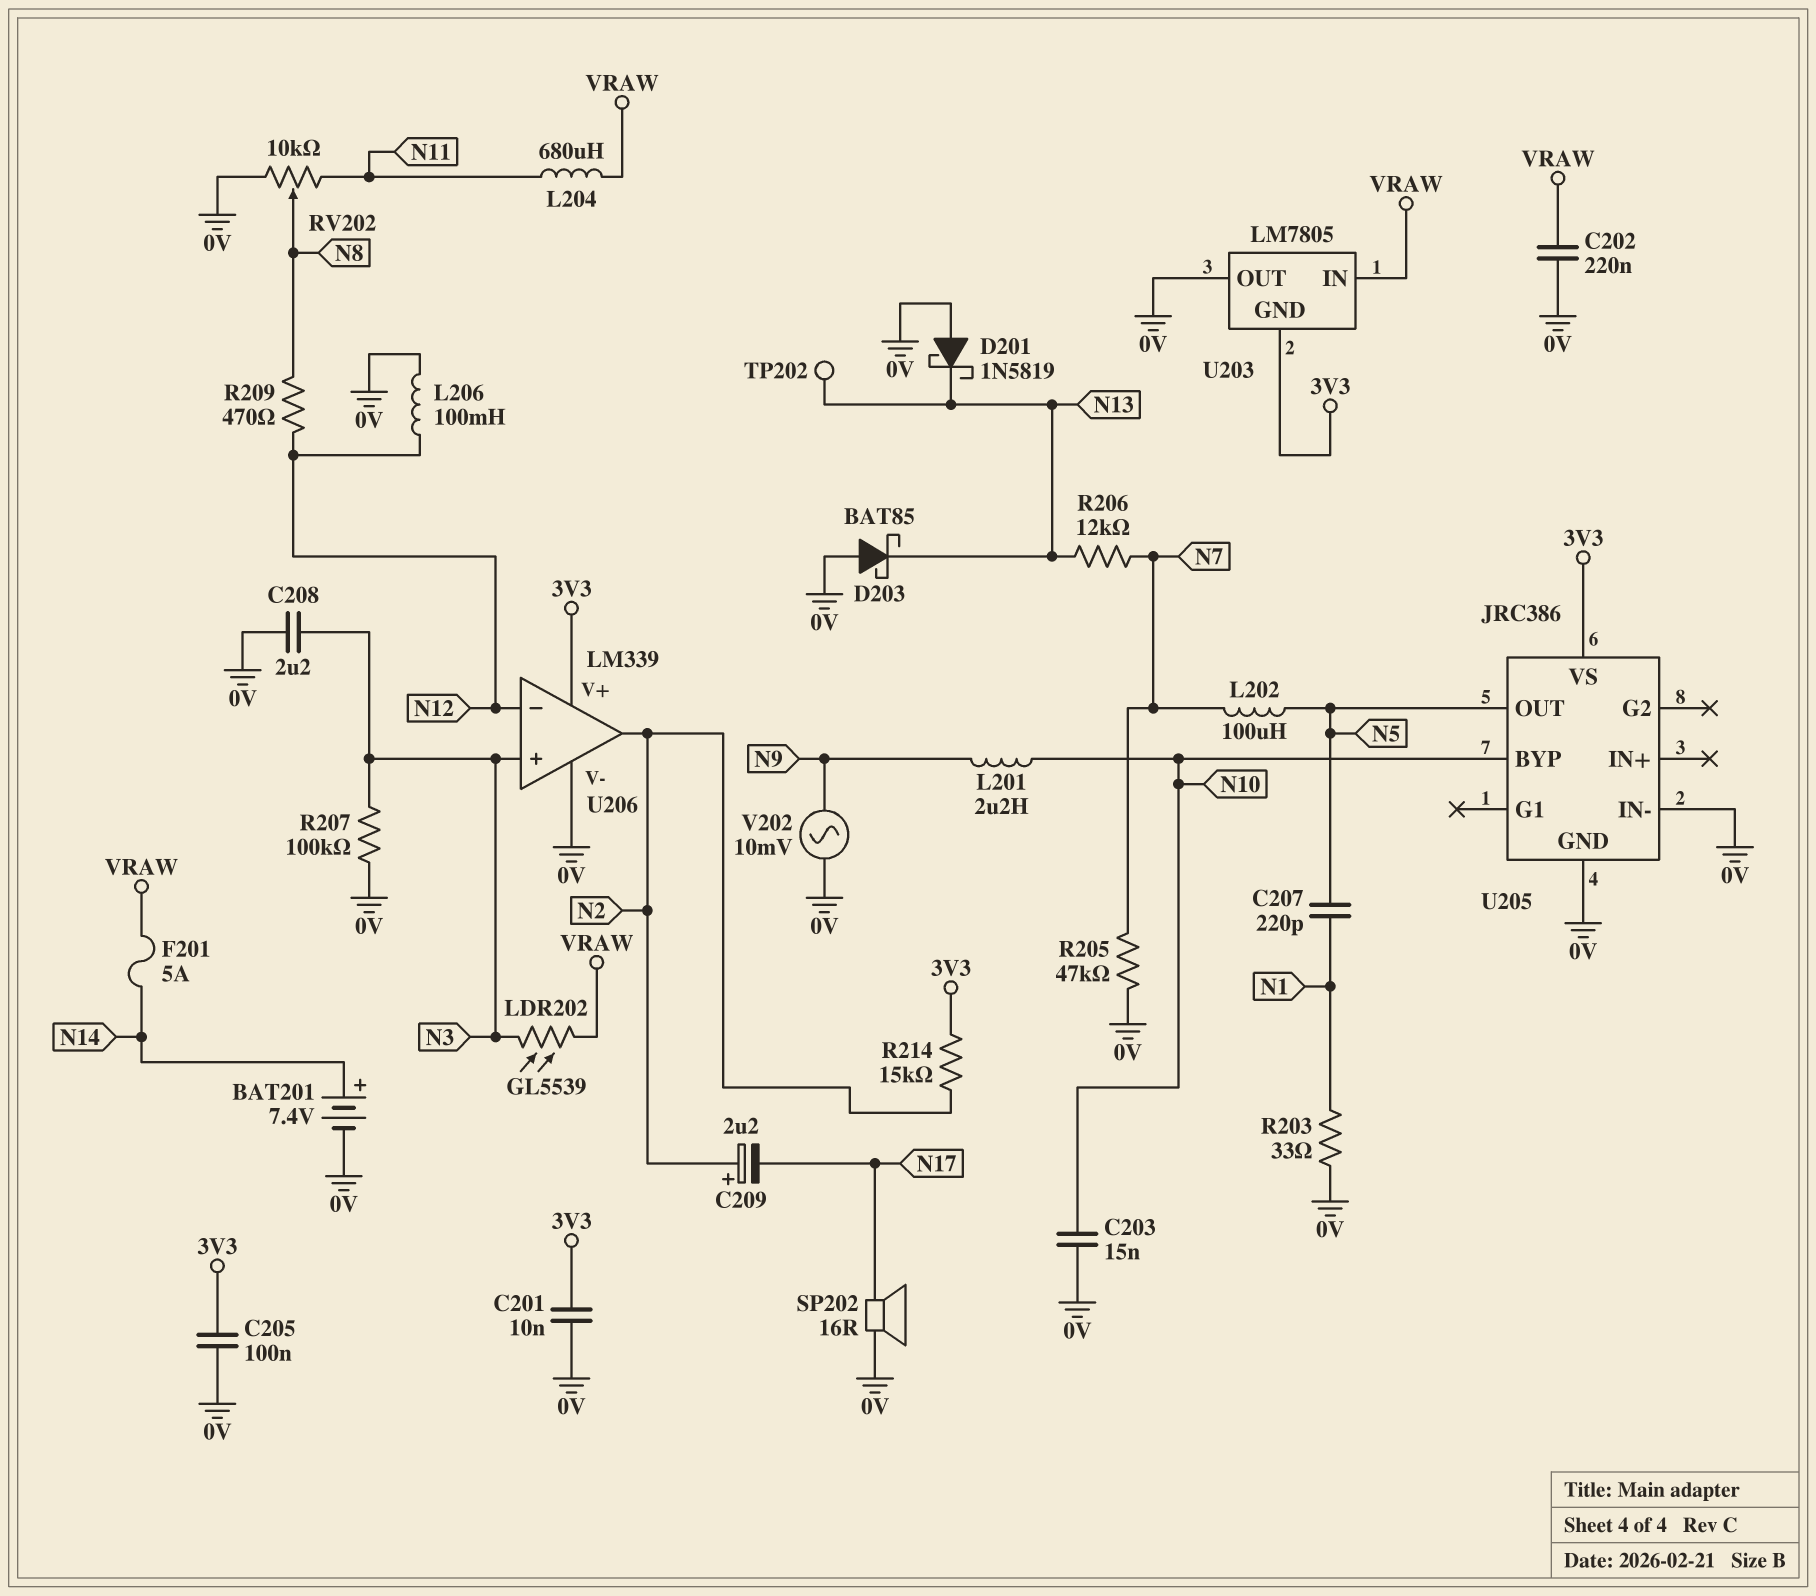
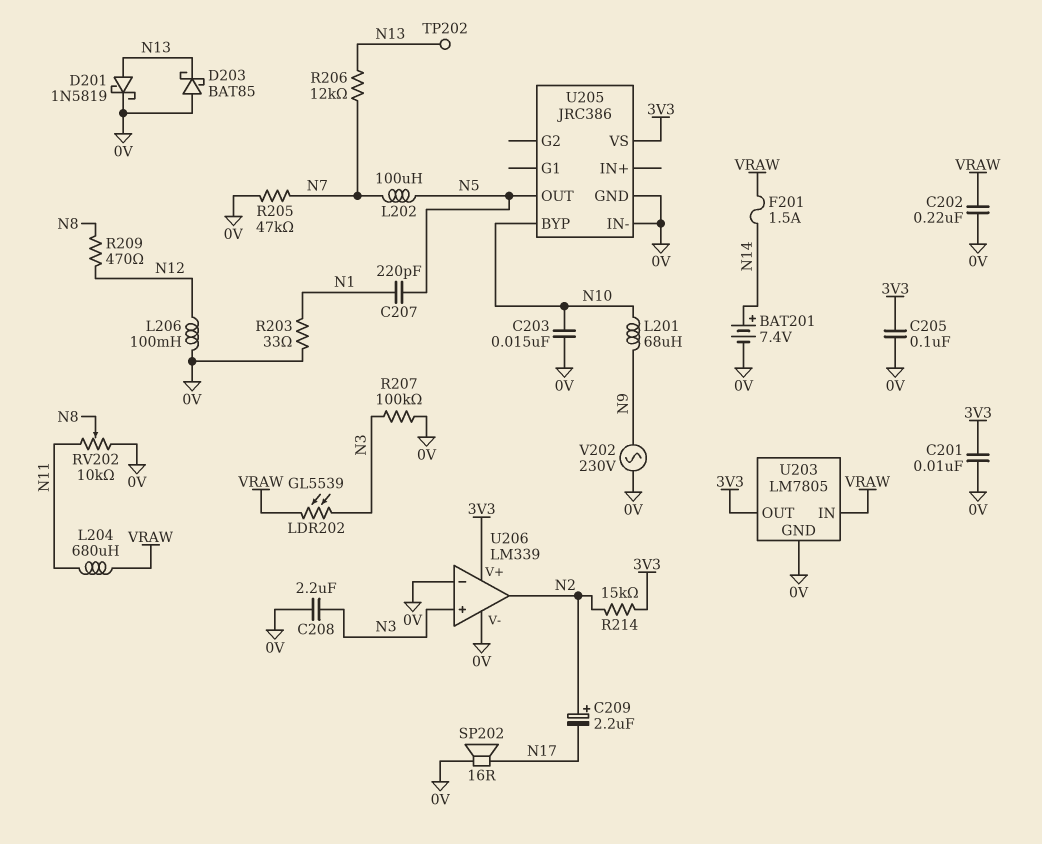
D201: schottky 1N5819 (A 0V, K N13) -> schottky 1N5819 (A N13, K 0V)
F201: 5A (N14, VRAW) -> 1.5A (N14, VRAW)
L201: 2.2uH (N9, N10) -> 68uH (N9, N10)
U203 pin GND: 3V3 -> 0V
U203 pin OUT: 0V -> 3V3
U206 pin in-: N12 -> 0V
V202: AC 10mV (0V, N9) -> AC 230V (0V, N9)

